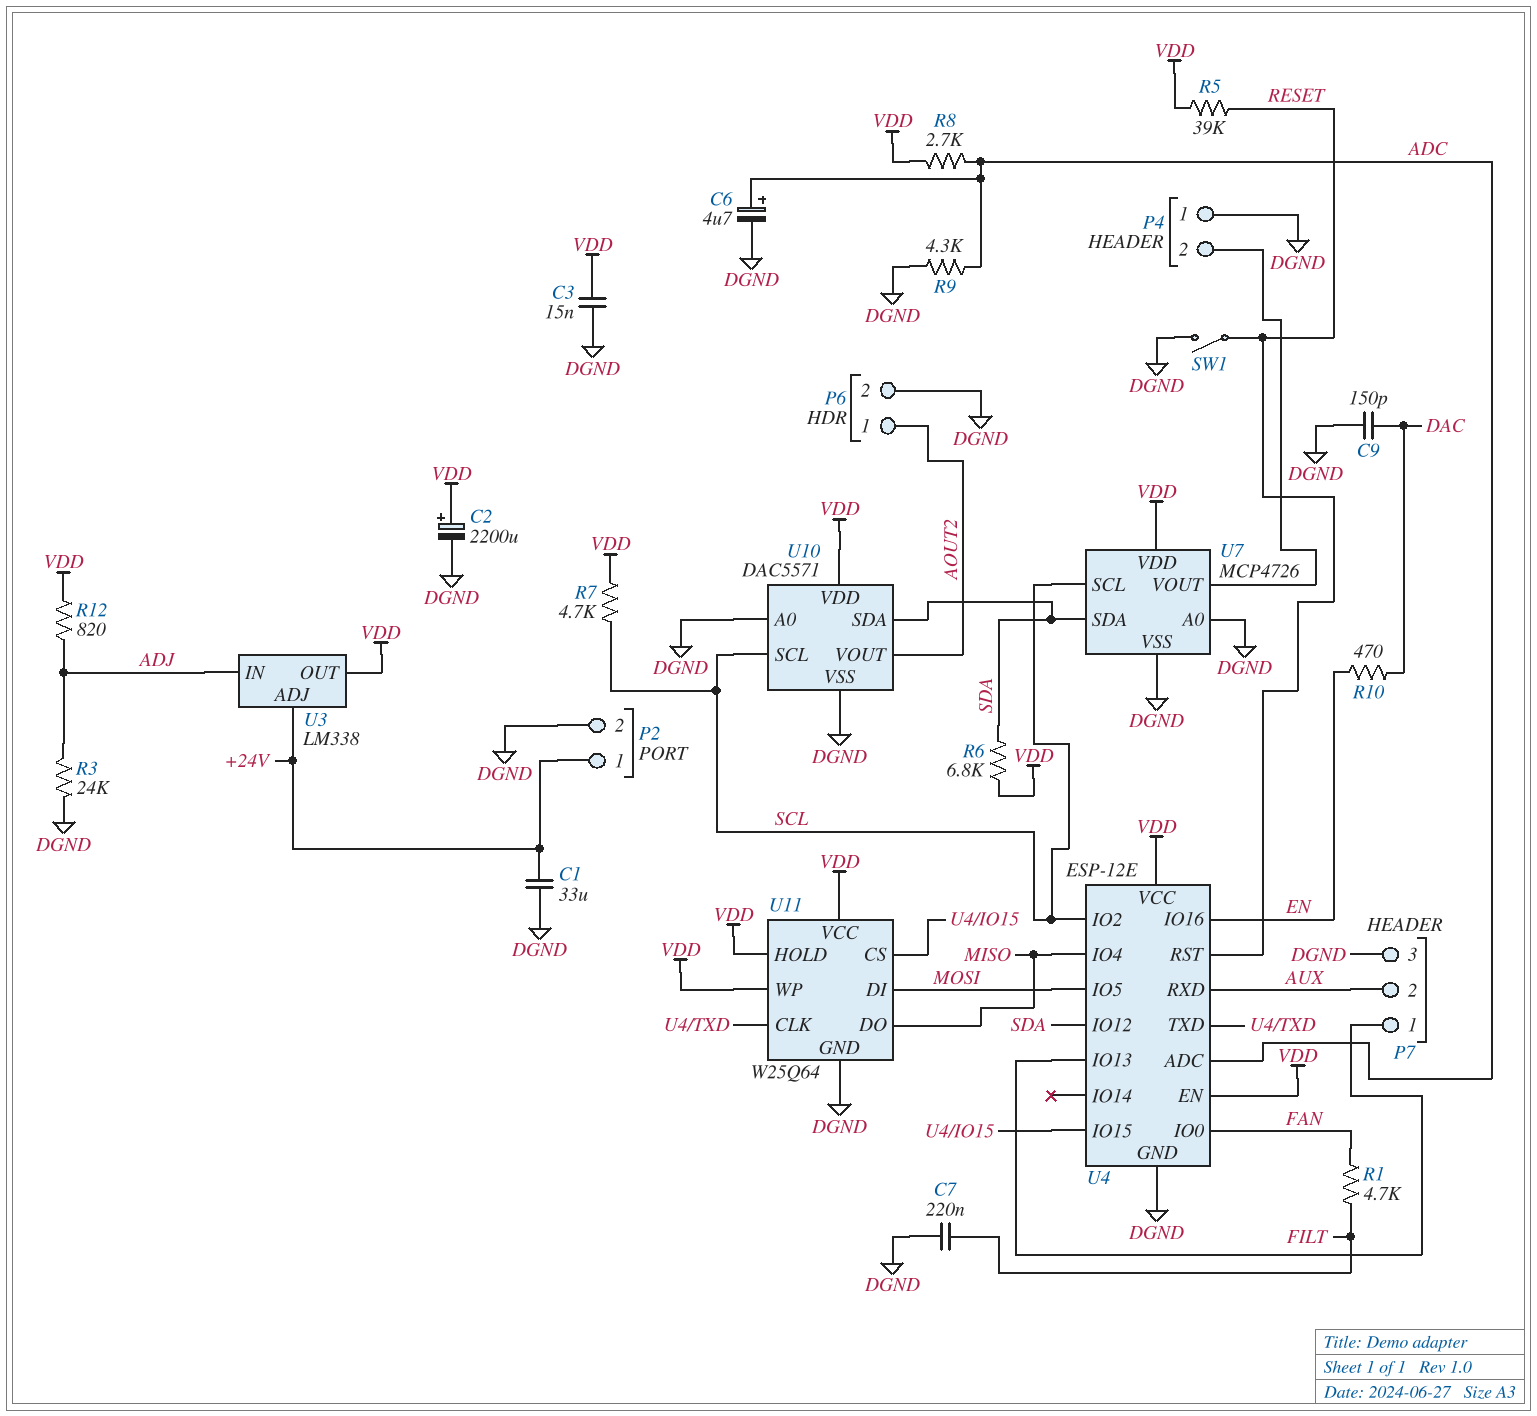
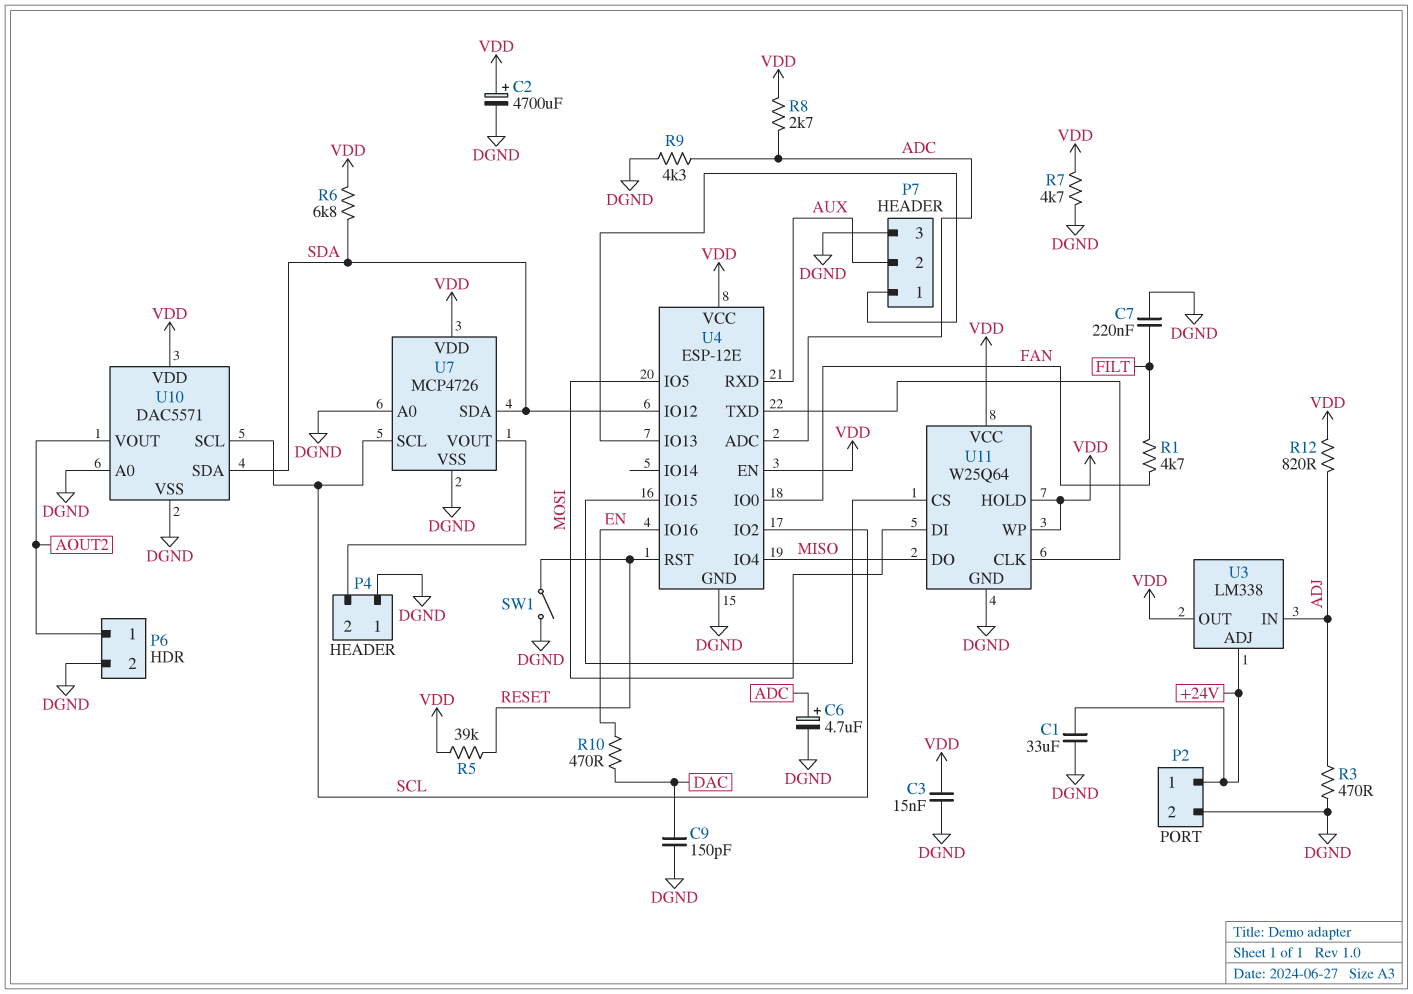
C2: 2200uF (plus VDD, minus DGND) -> 4700uF (plus VDD, minus DGND)
R3: 24k (ADJ, DGND) -> 470 (ADJ, DGND)
R7: 4.7k (SCL, VDD) -> 4.7k (DGND, VDD)

